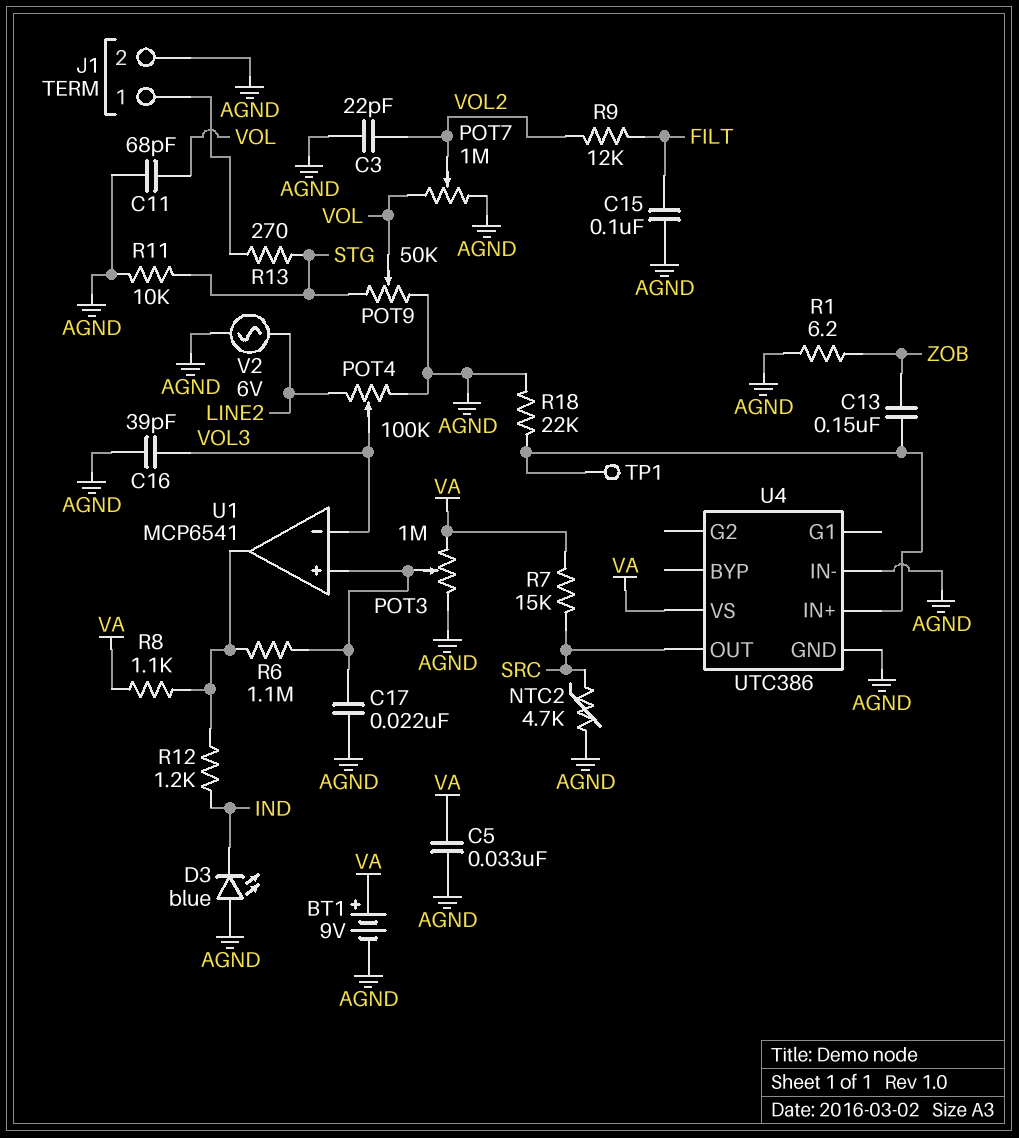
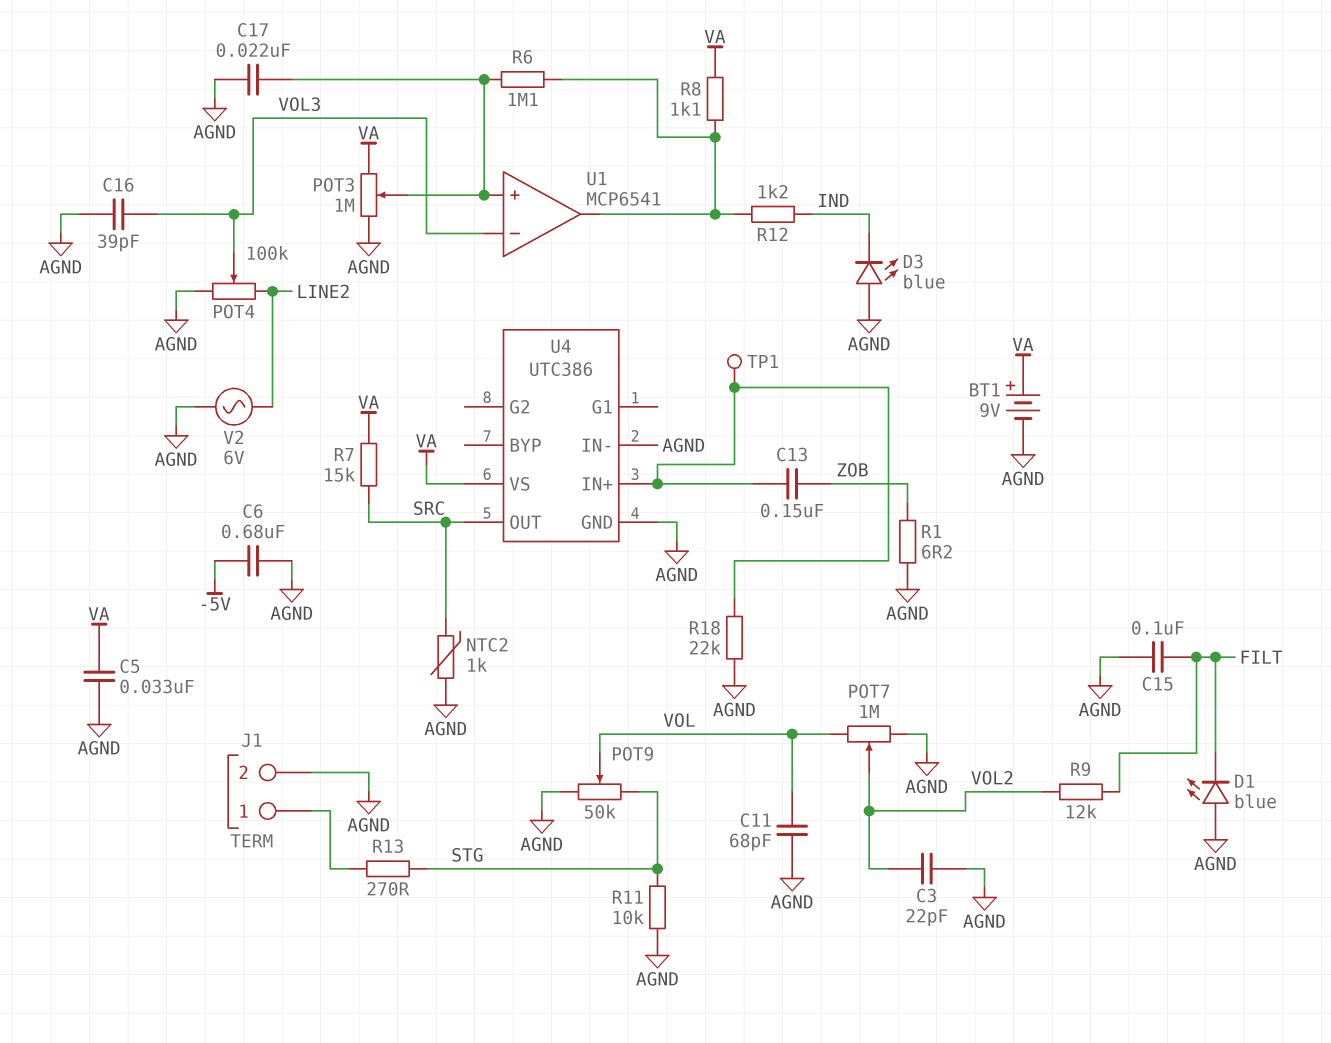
C6: none -> 680nF (-5V, AGND)
D1: none -> LED blue (A AGND, K FILT)
NTC2: 4.7k (AGND, SRC) -> 1k (AGND, SRC)

